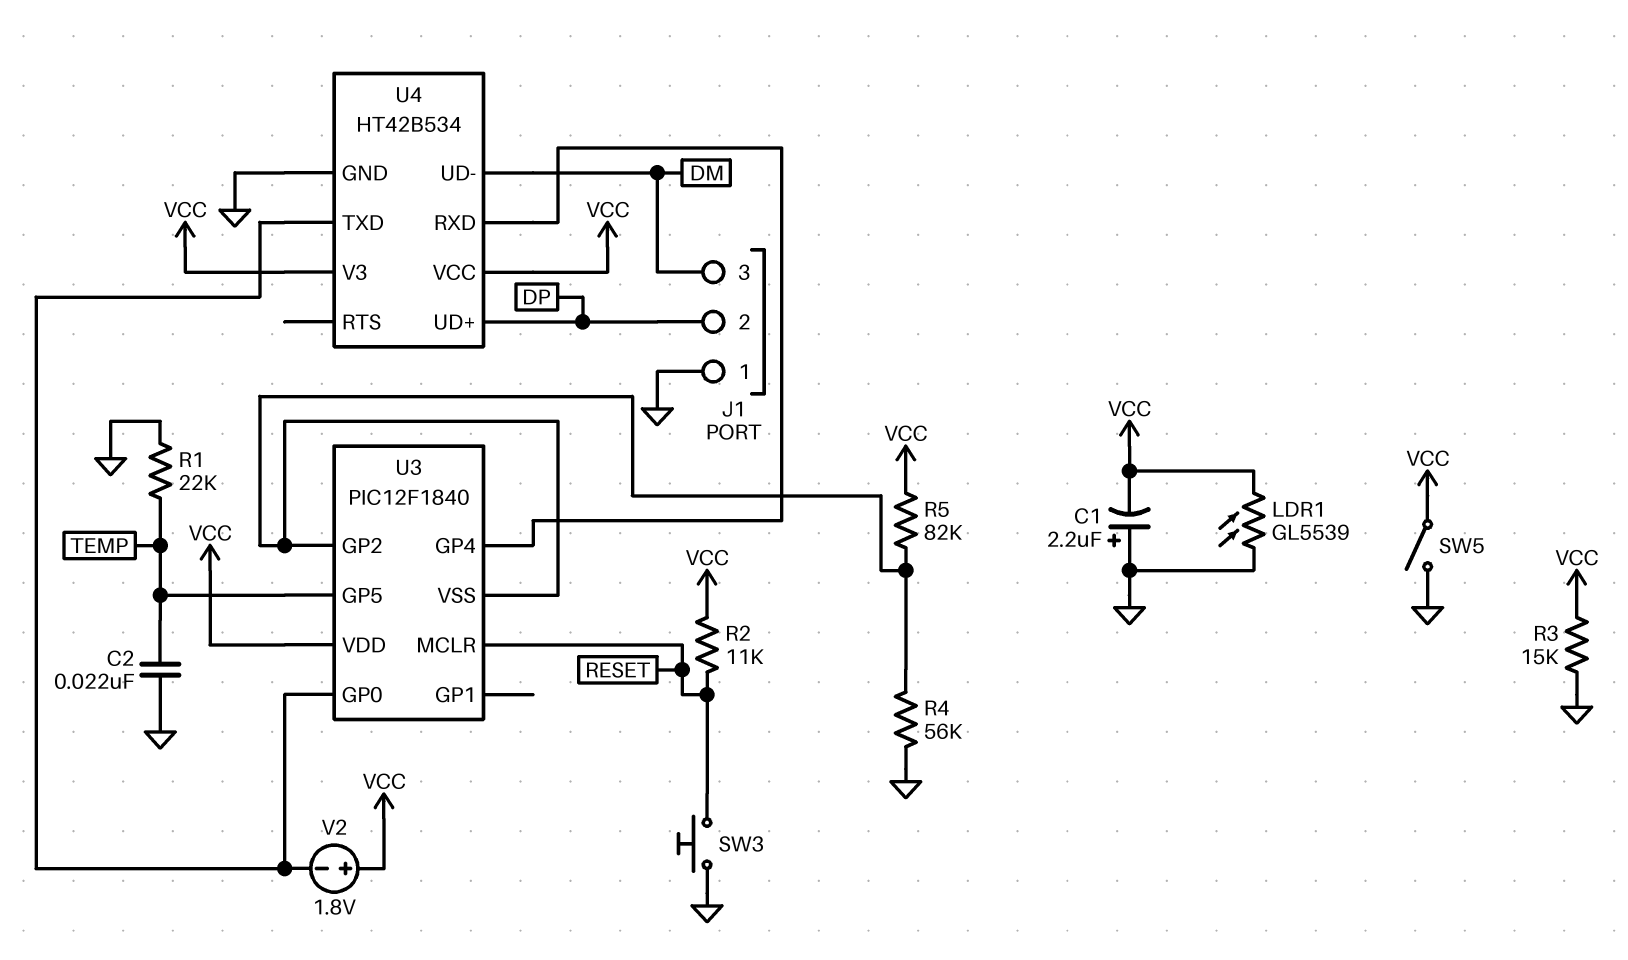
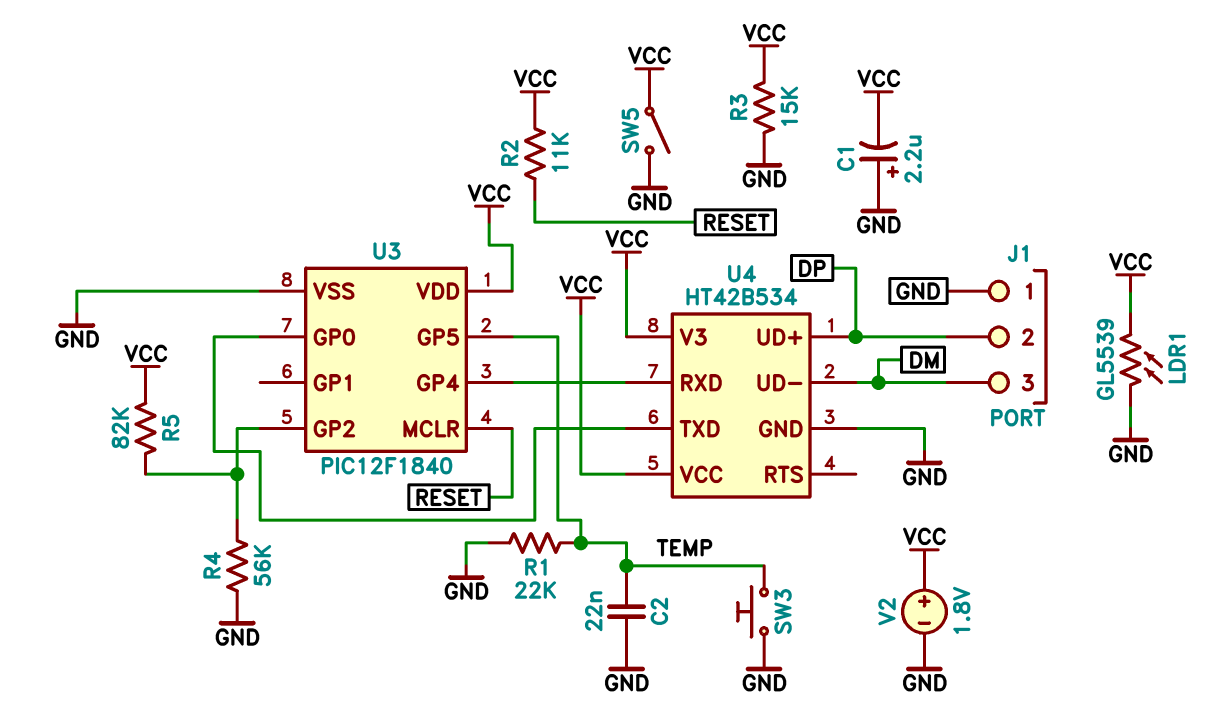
SW3: button (GND, RESET) -> button (GND, TEMP)
U3 pin VSS: U3/GP2 -> GND
V2: 1.8V (plus VCC, minus U3/GP0) -> 1.8V (plus VCC, minus GND)

